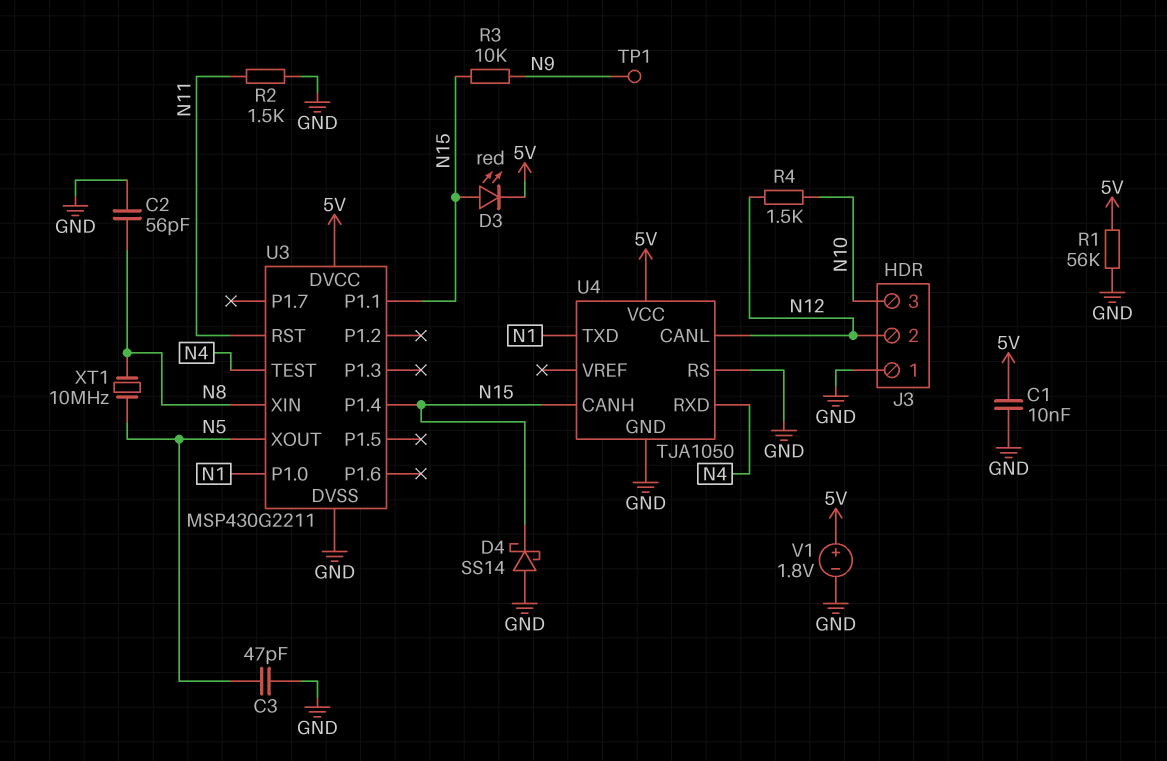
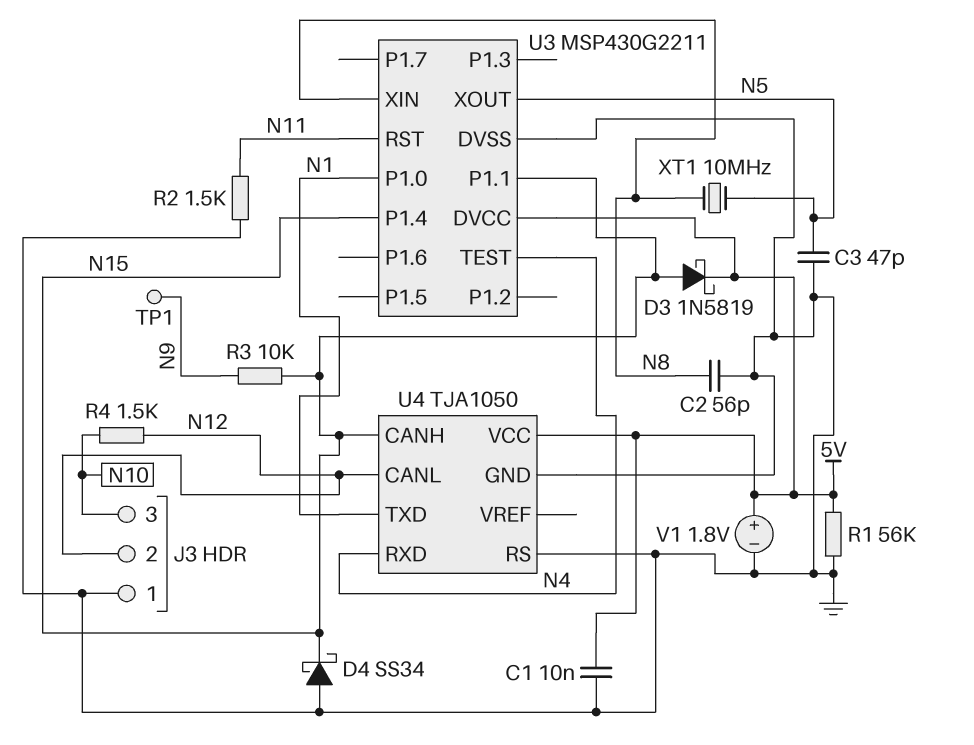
D3: LED red (A N15, K 5V) -> schottky 1N5819 (A N15, K 5V)
D4: schottky SS14 (A GND, K N15) -> schottky SS34 (A GND, K N15)

